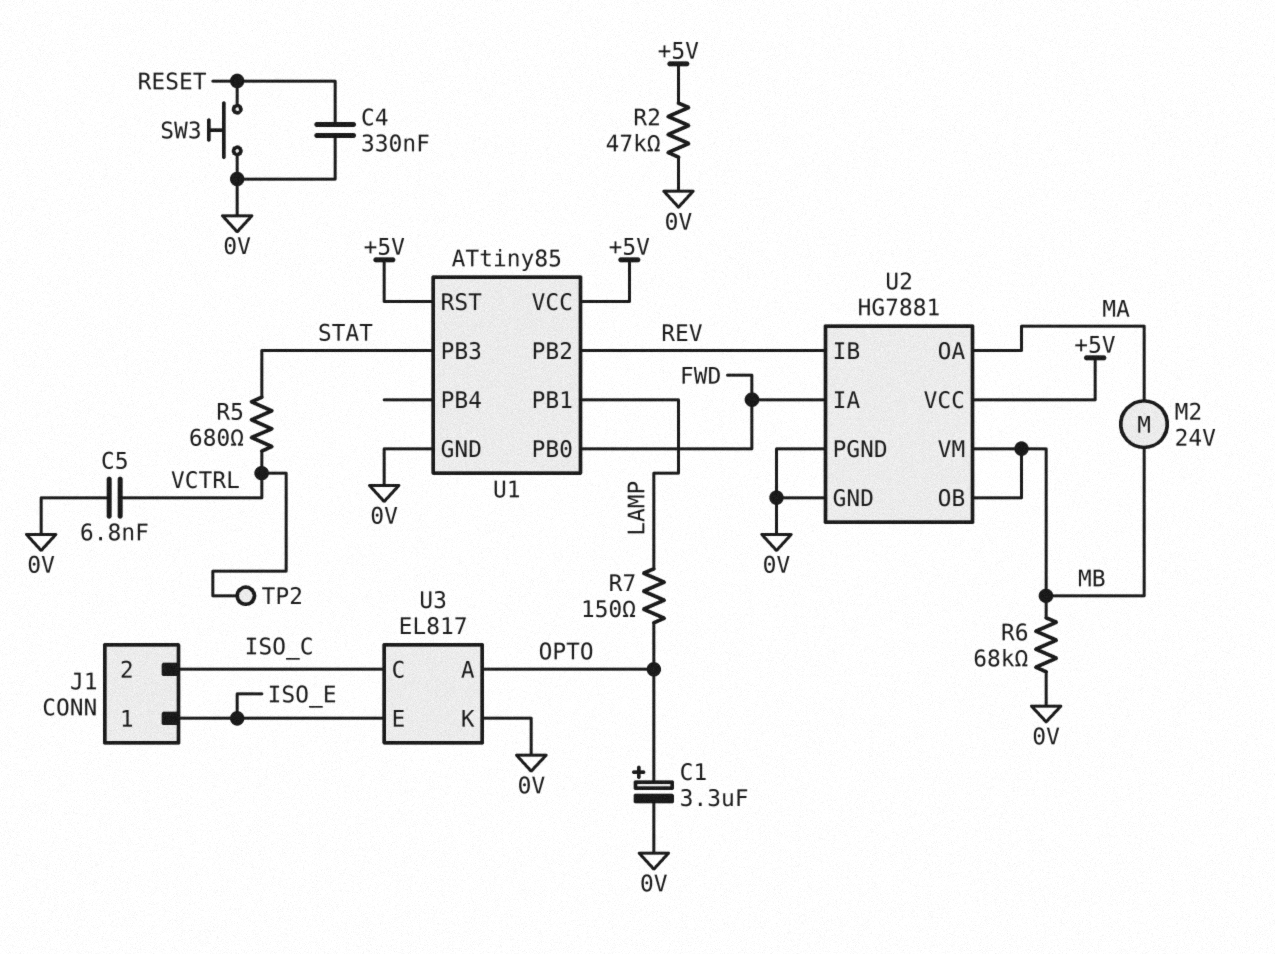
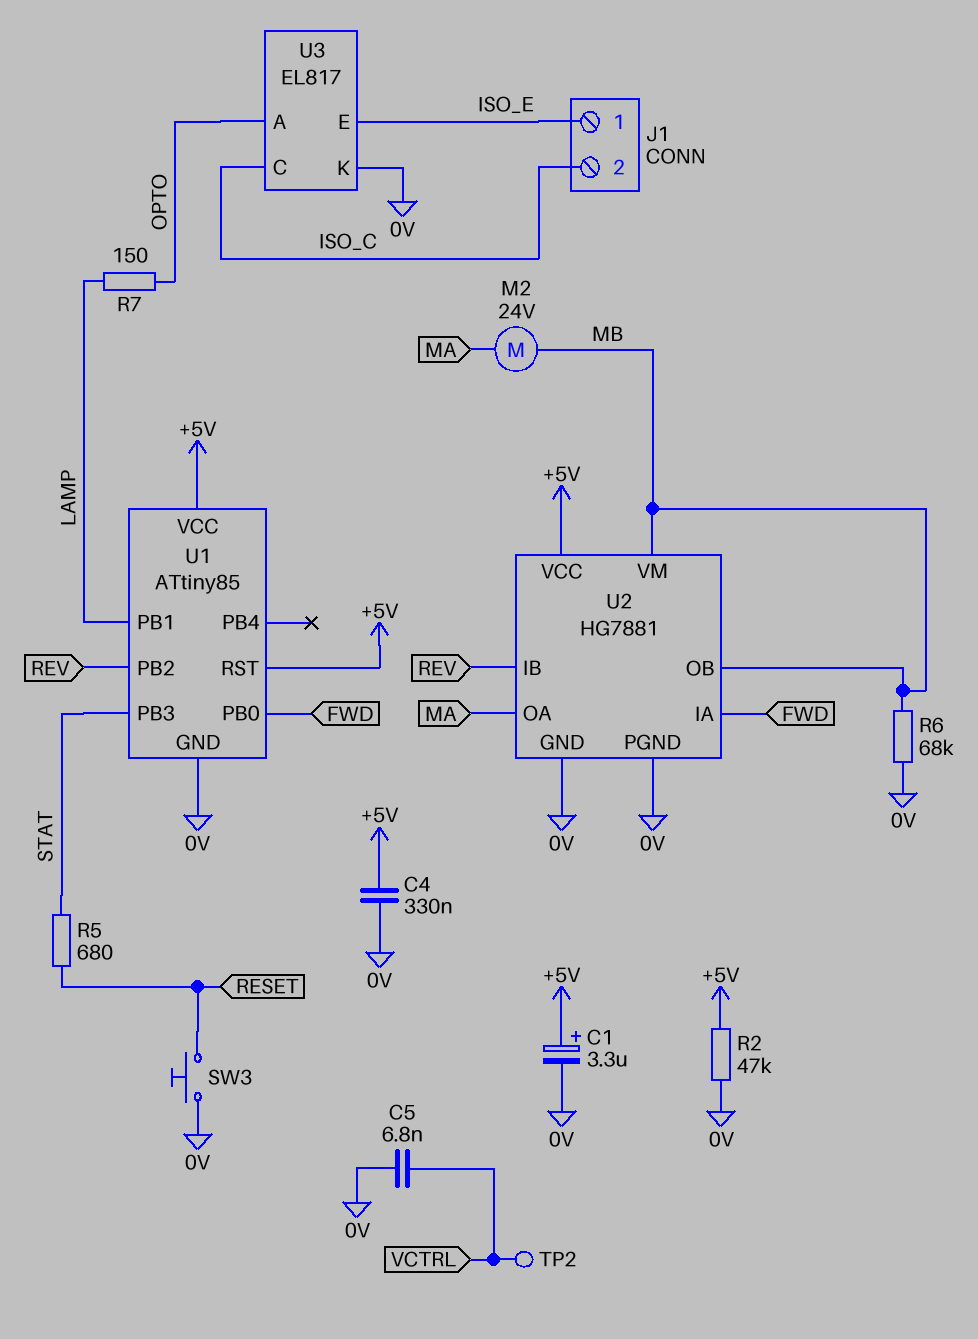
C1: 3.3uF (plus OPTO, minus 0V) -> 3.3uF (plus +5V, minus 0V)
C4: 330nF (0V, RESET) -> 330nF (+5V, 0V)
R5: 680 (STAT, VCTRL) -> 680 (RESET, STAT)

